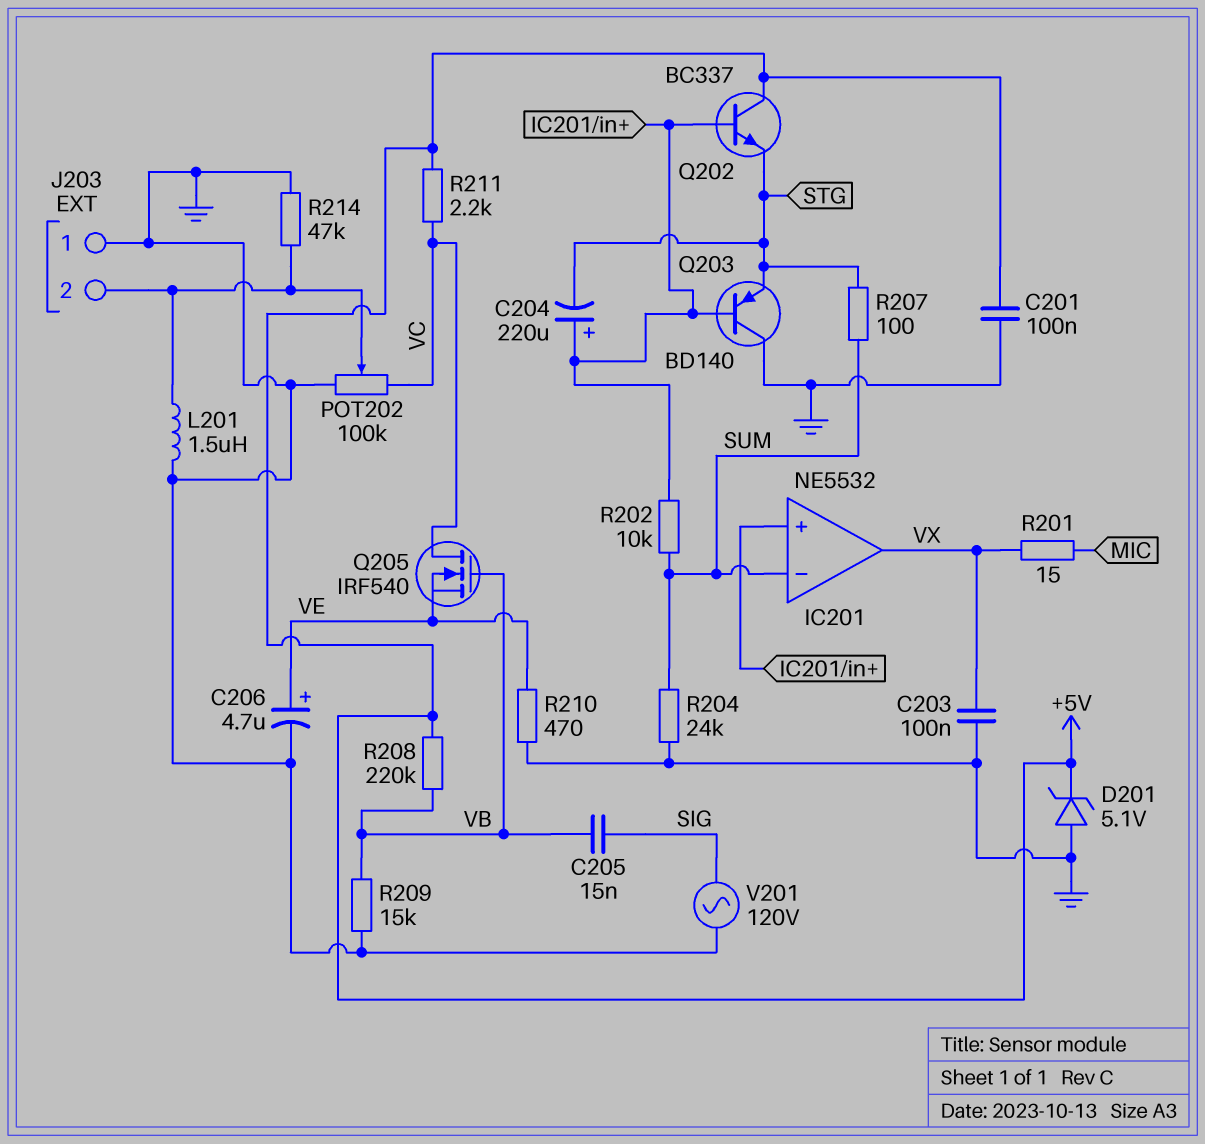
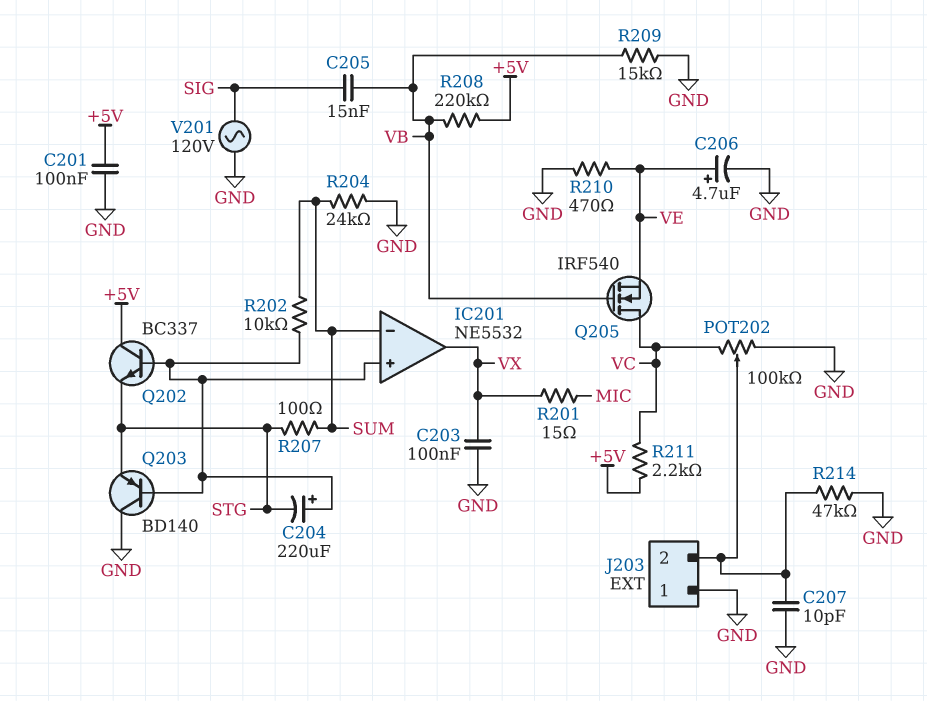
C207: none -> 10pF (GND, J203/2)
D201: zener 5.1V (A GND, K +5V) -> none
L201: 1.5uH (GND, J203/2) -> none

